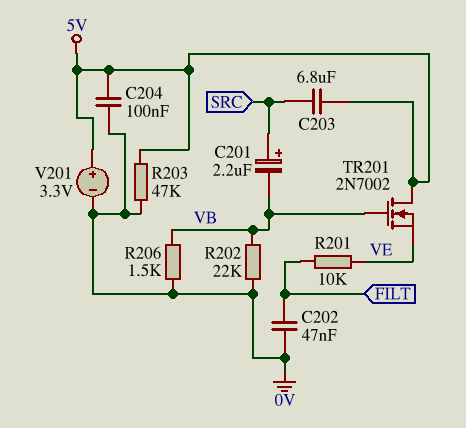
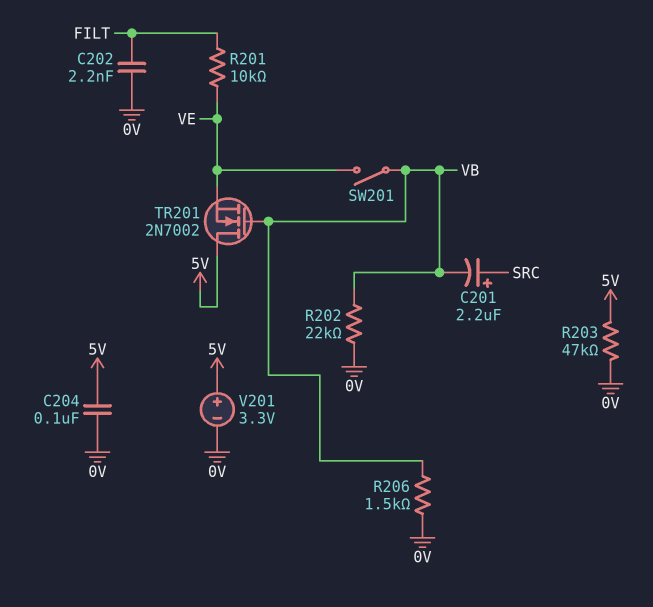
C202: 47nF (0V, FILT) -> 2.2nF (0V, FILT)
C203: 6.8uF (5V, SRC) -> none
SW201: none -> switch (VB, VE)

